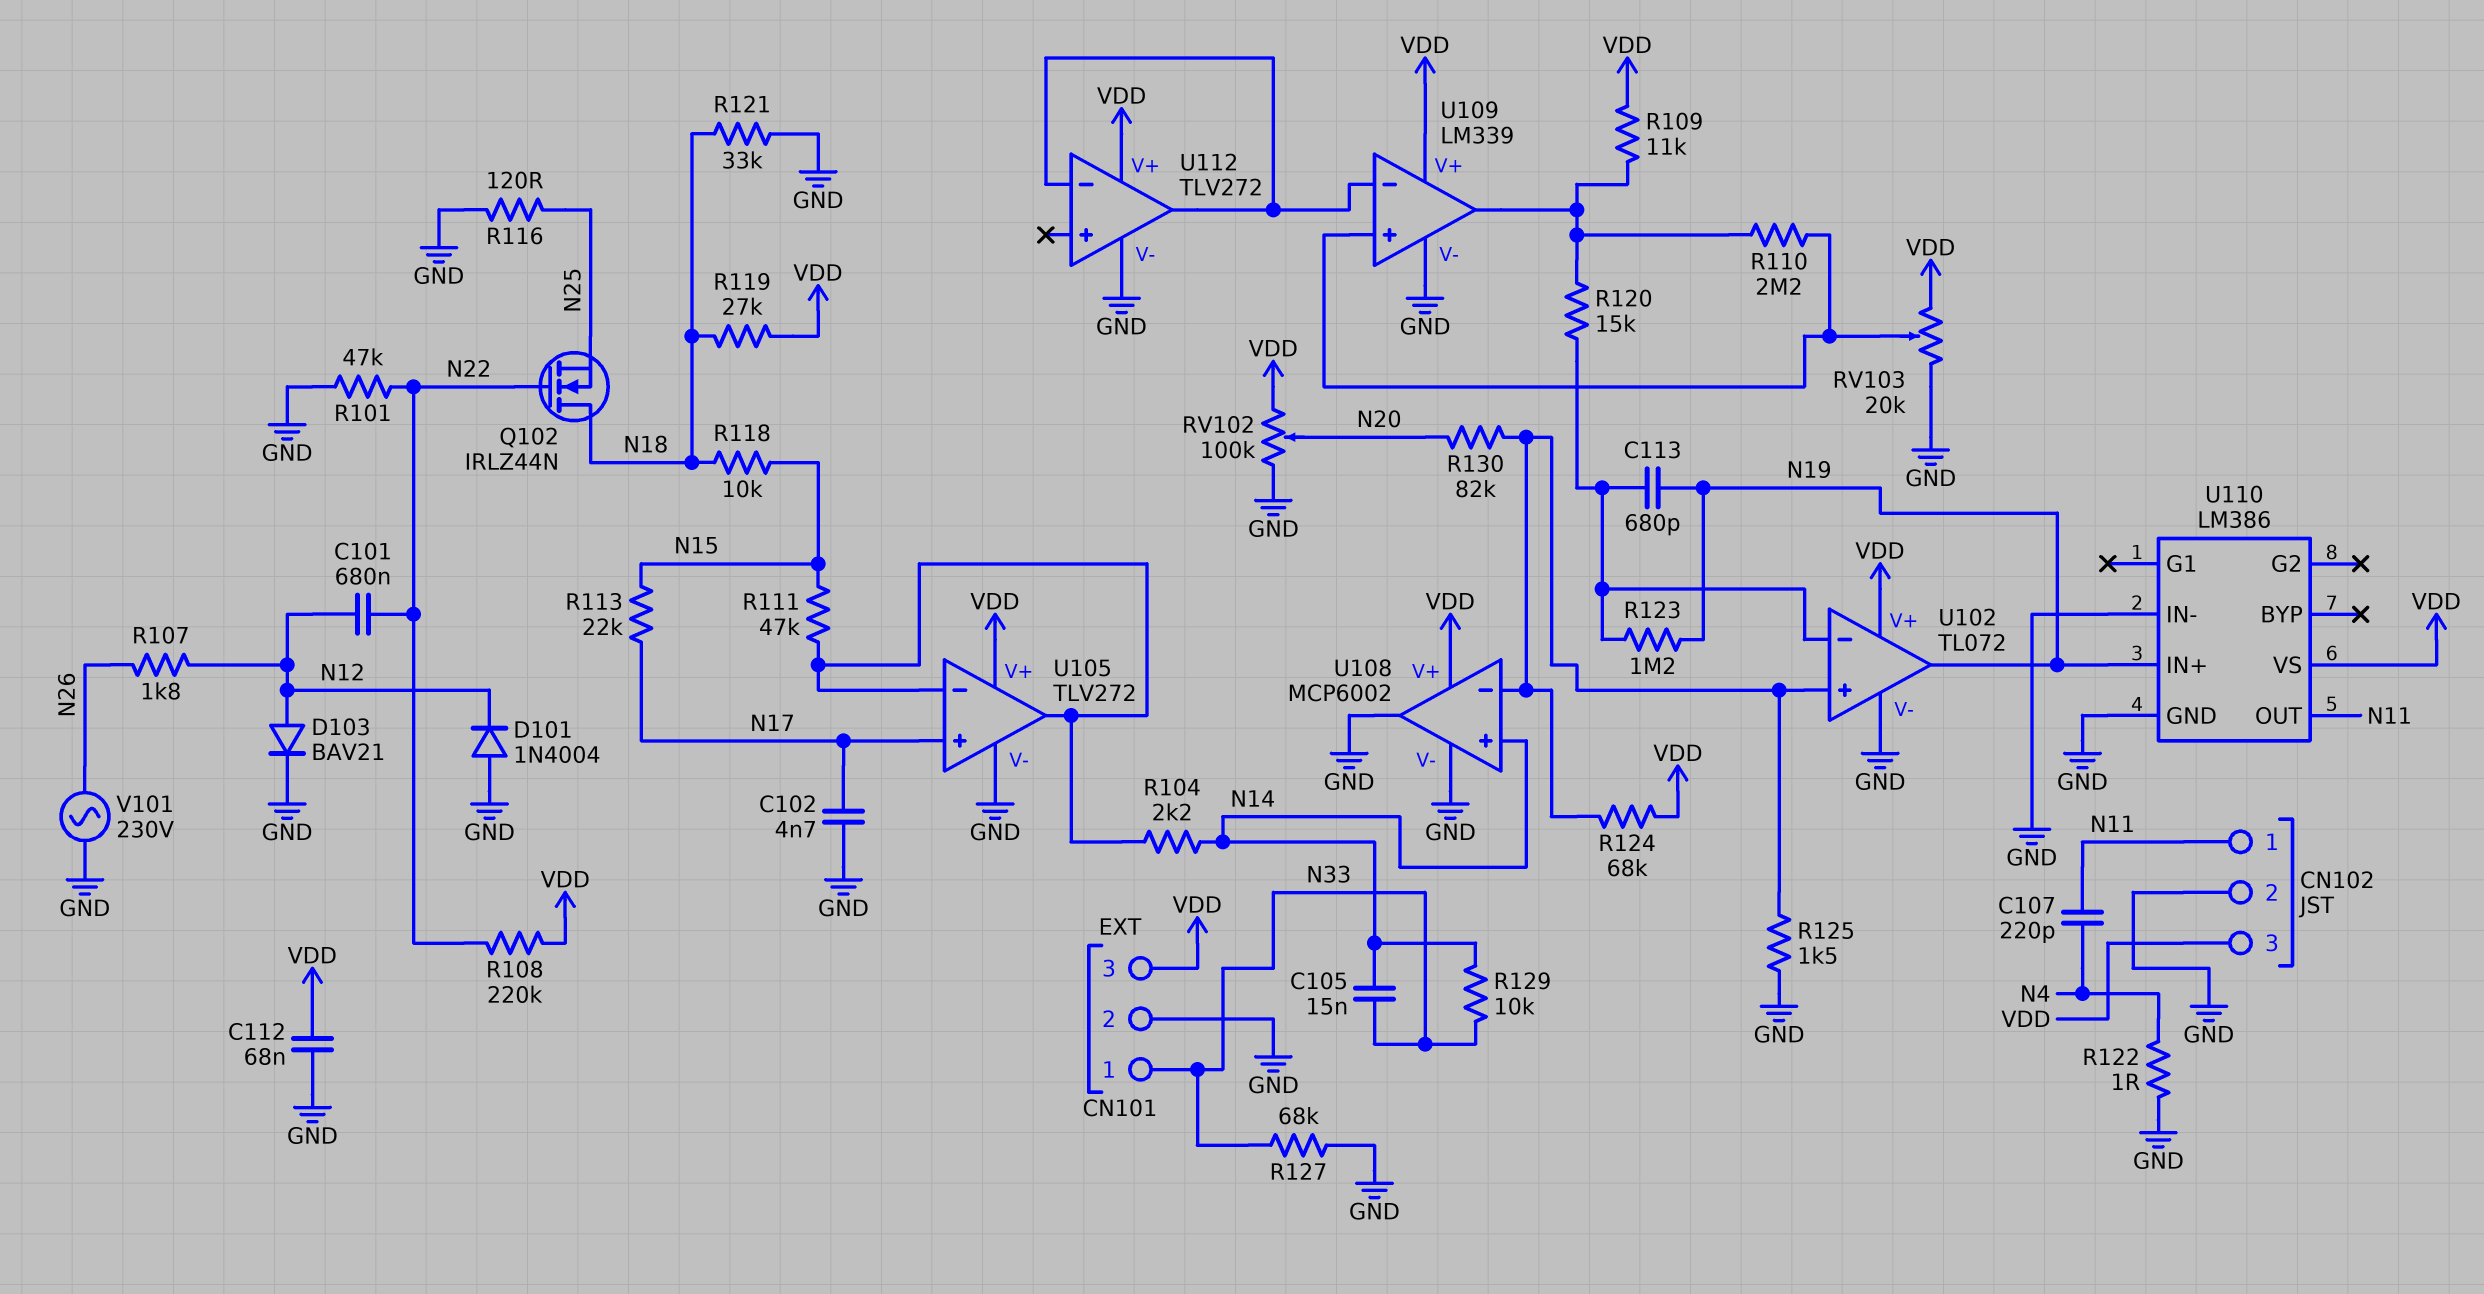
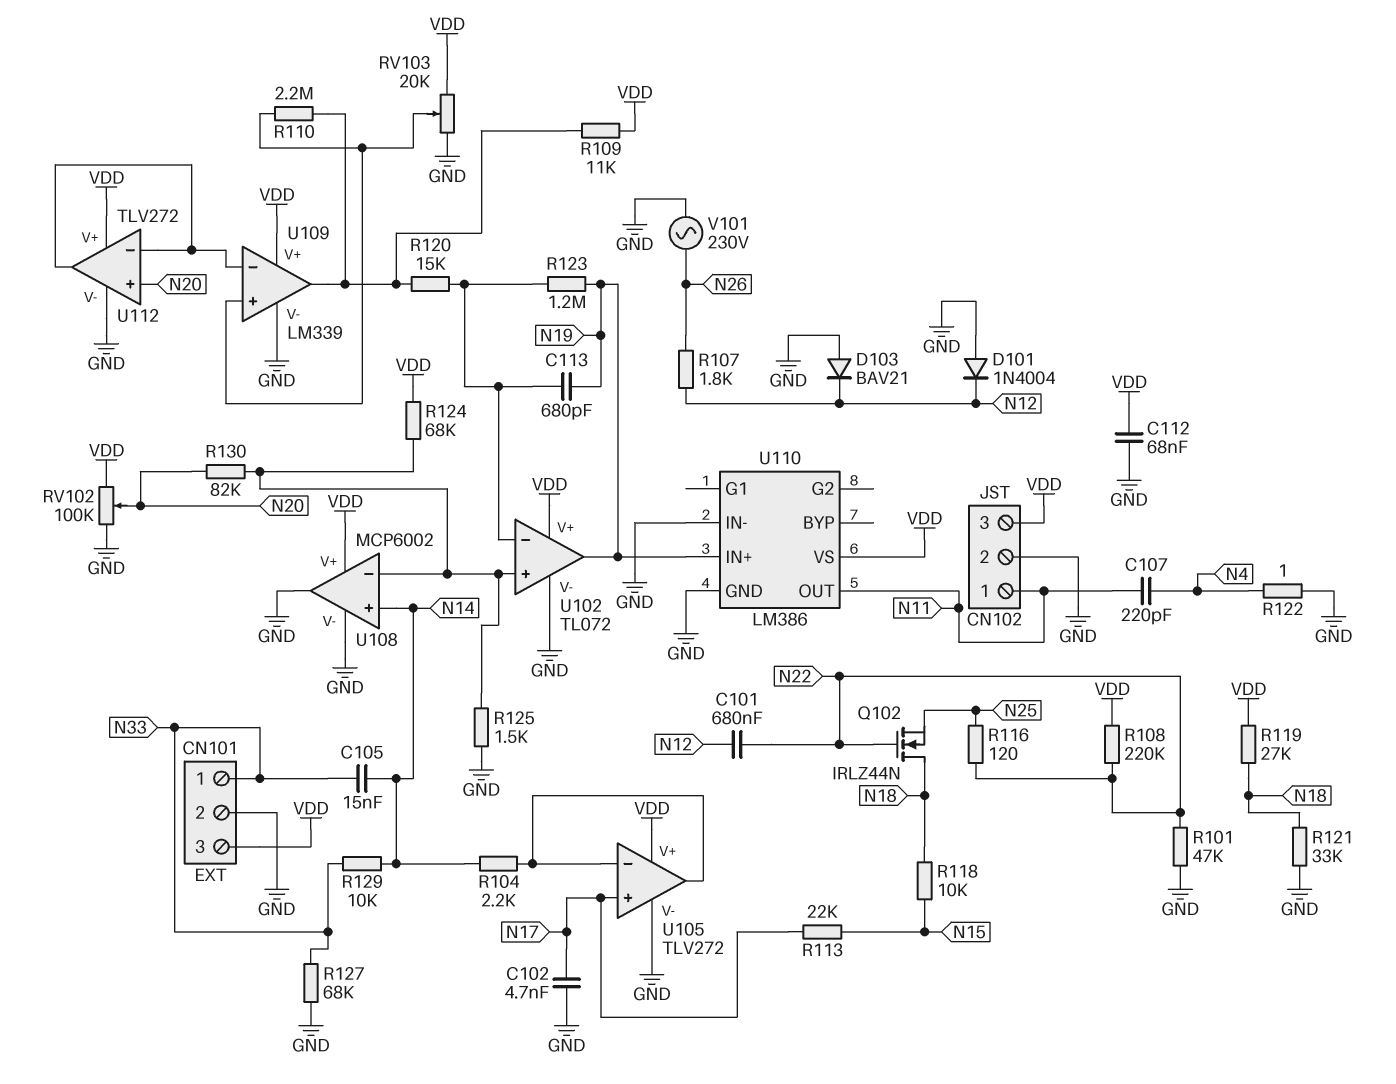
D103: diode BAV21 (A N12, K GND) -> diode BAV21 (A GND, K N12)
R111: 47k (N15, U105/in-) -> none
R116: 120 (GND, N25) -> 120 (N22, N25)
U112 pin in+: none -> N20

